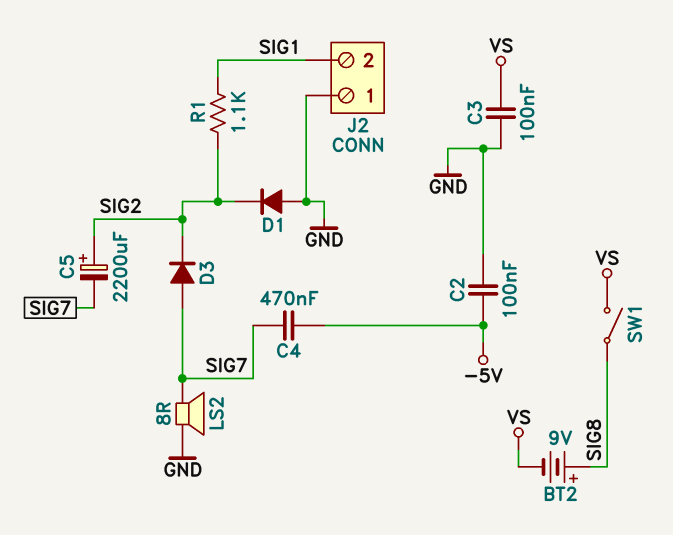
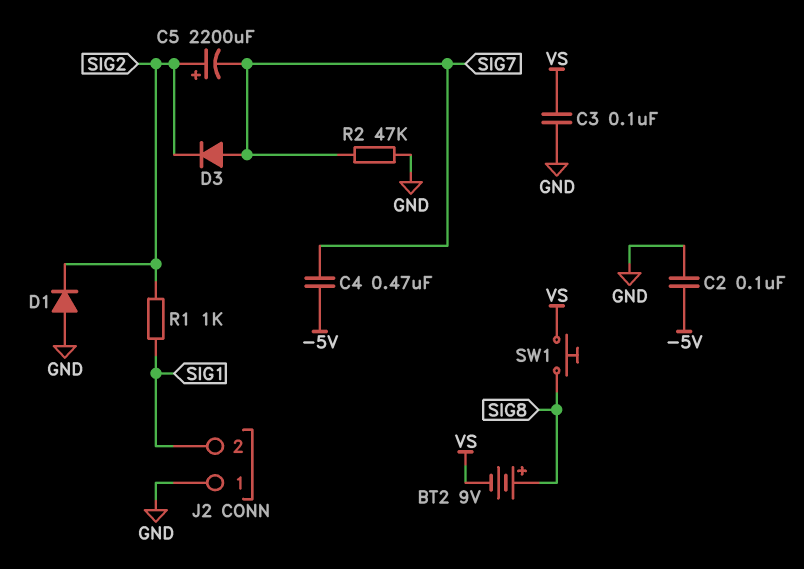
LS2: speaker 8R (GND, SIG7) -> none
R1: 1.1k (SIG1, SIG2) -> 1k (SIG1, SIG2)
R2: none -> 47k (GND, SIG7)
SW1: switch (SIG8, VS) -> button (SIG8, VS)

